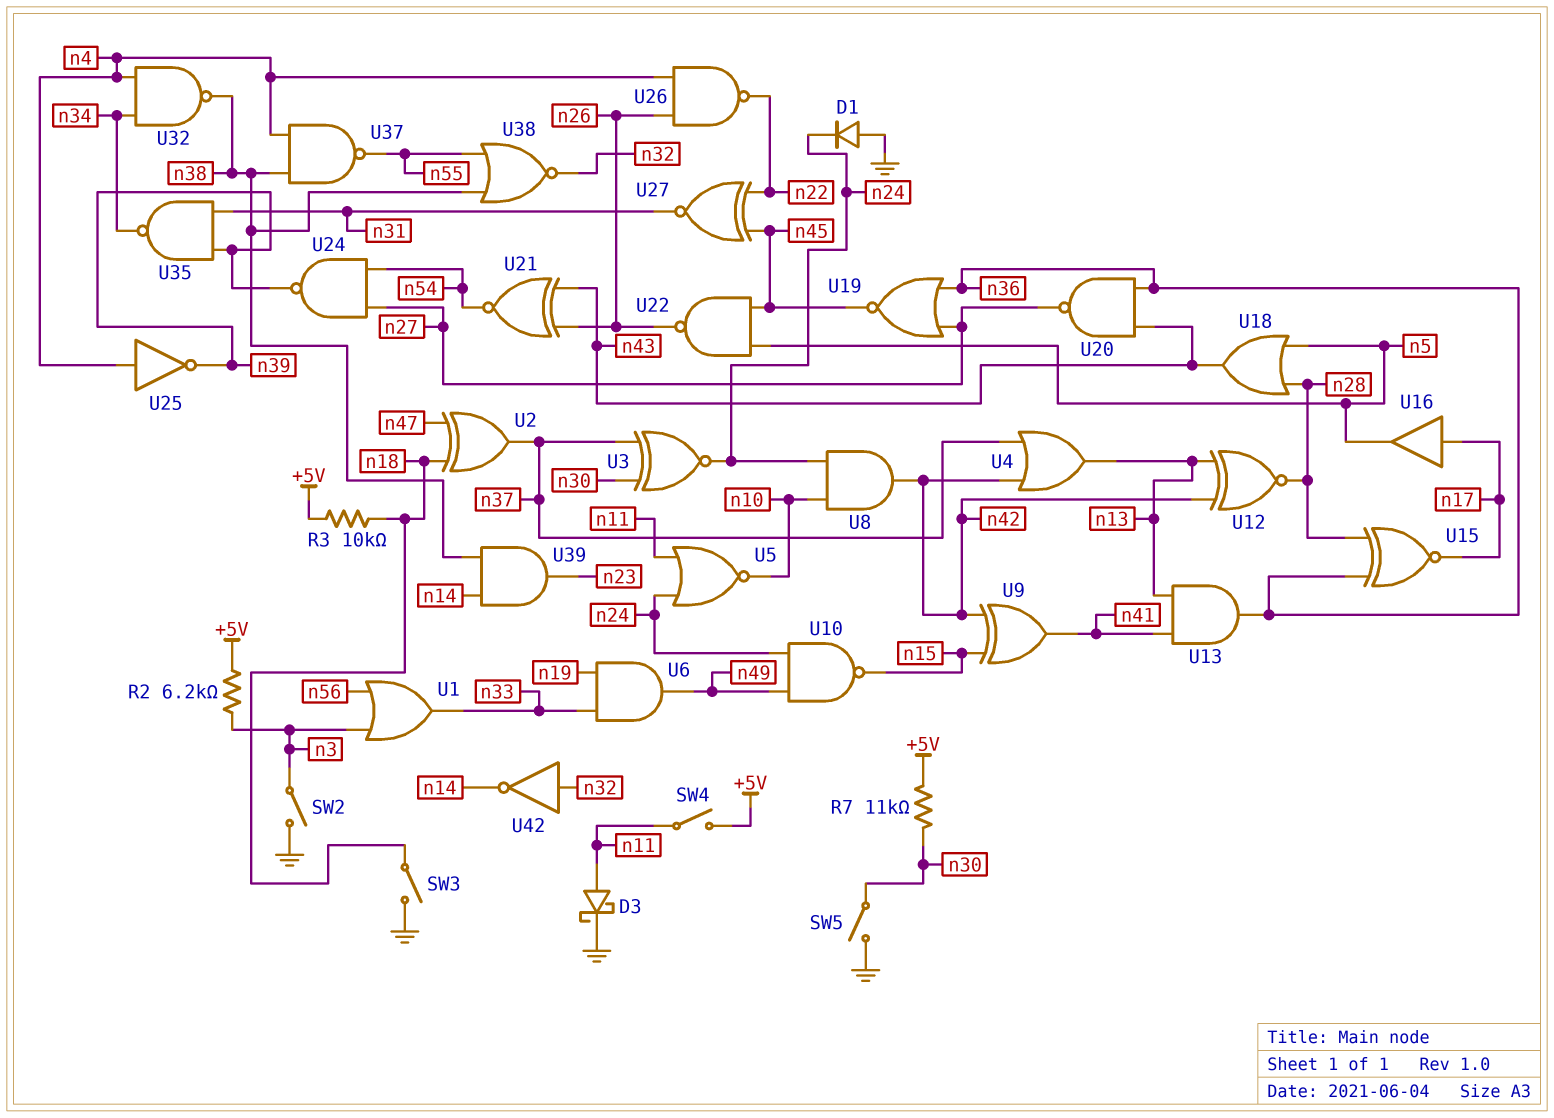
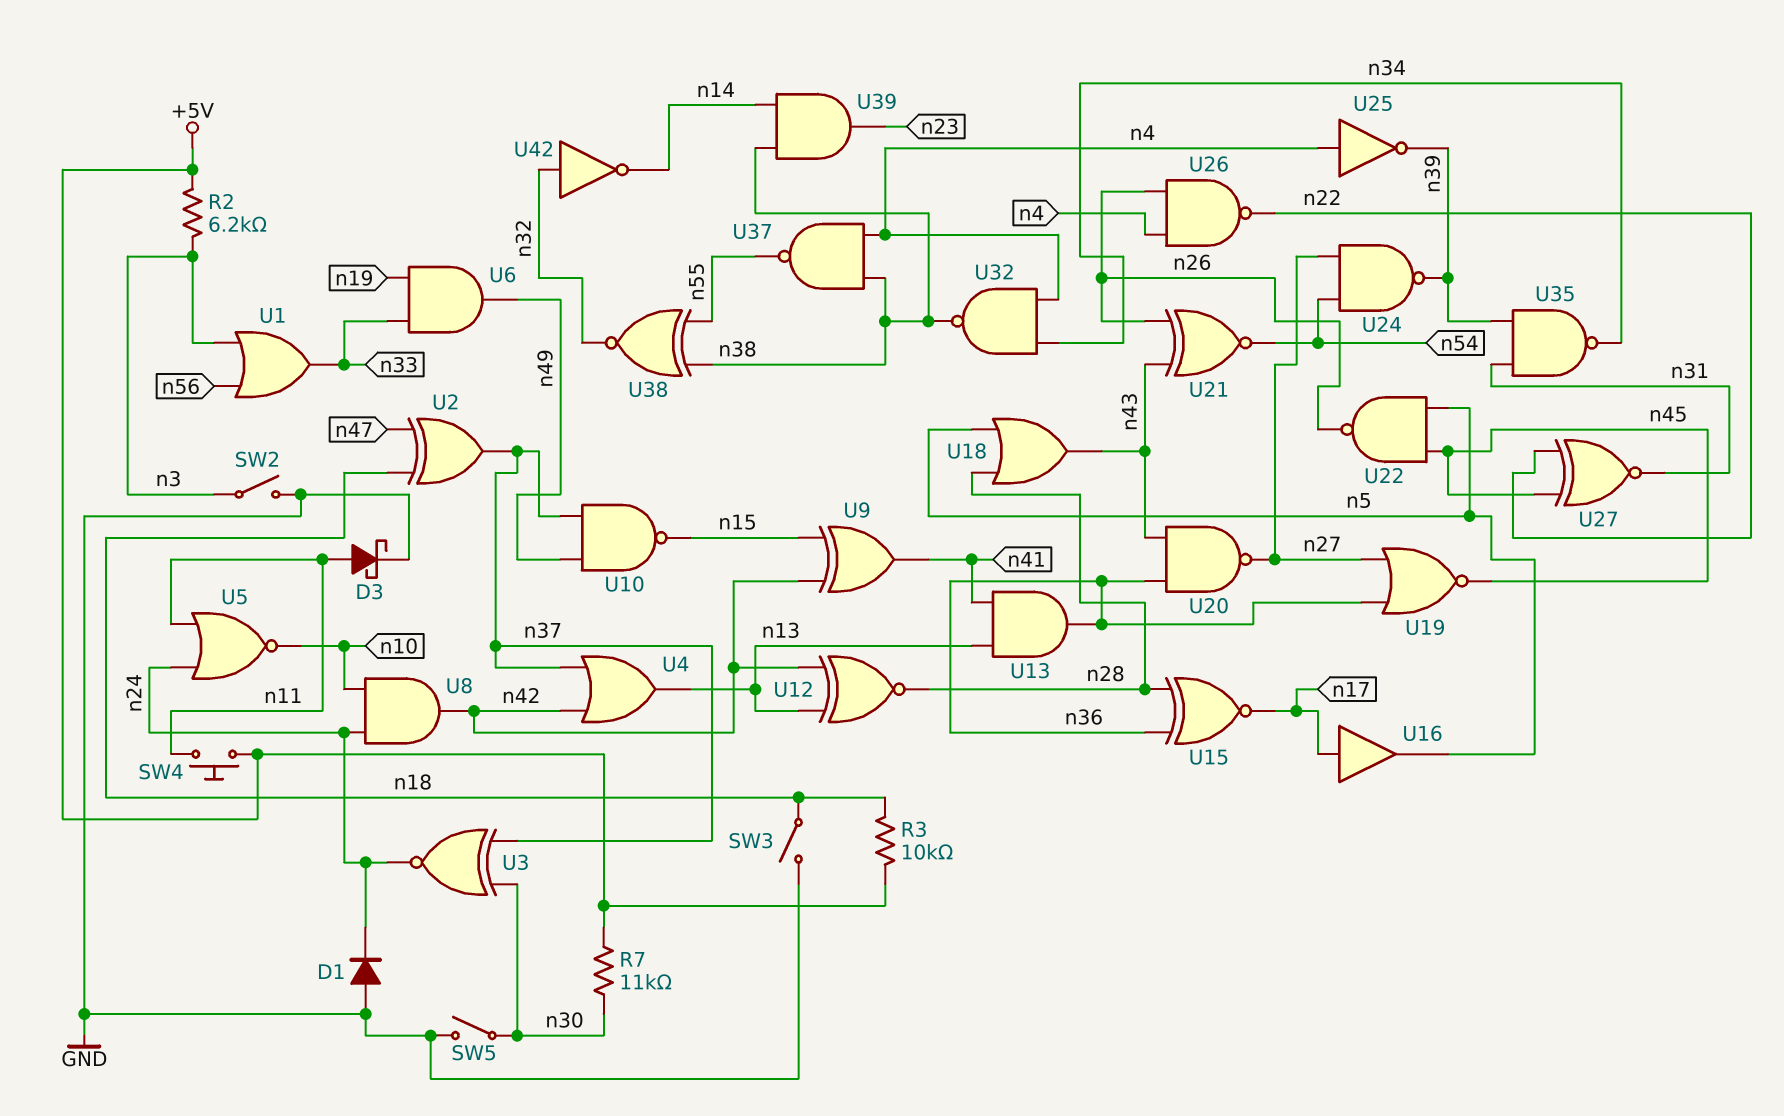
SW4: switch (+5V, n11) -> button (+5V, n11)
U10: NAND (in n24, in n49, out n15) -> NAND (in n37, in n49, out n15)
U38: NOR (in n38, in n55, out n32) -> XNOR (in n38, in n55, out n32)

